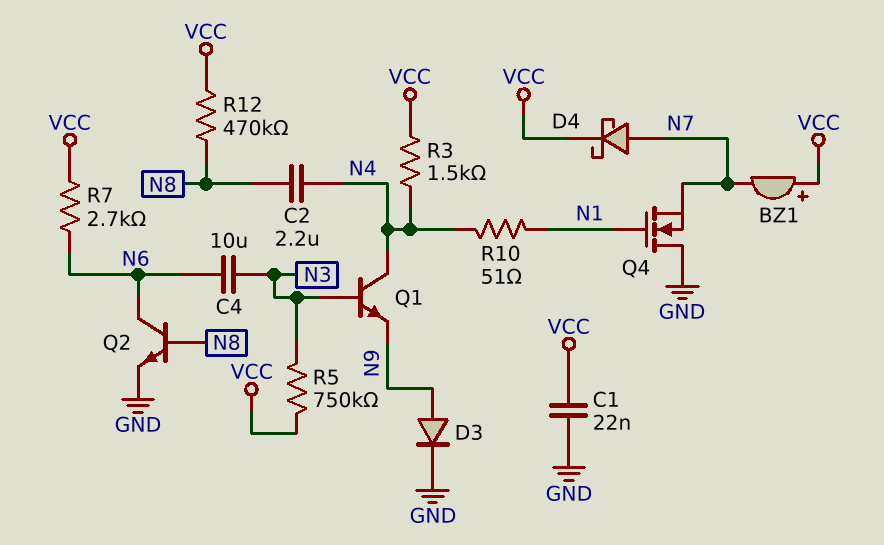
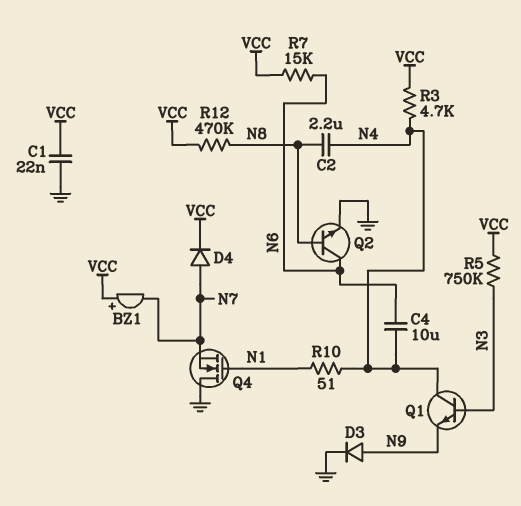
C4: 10uF (N3, N6) -> 10uF (N4, N6)
D4: schottky (A N7, K VCC) -> diode (A N7, K VCC)
R3: 1.5k (N4, VCC) -> 4.7k (N4, VCC)
R7: 2.7k (N6, VCC) -> 15k (N6, VCC)

